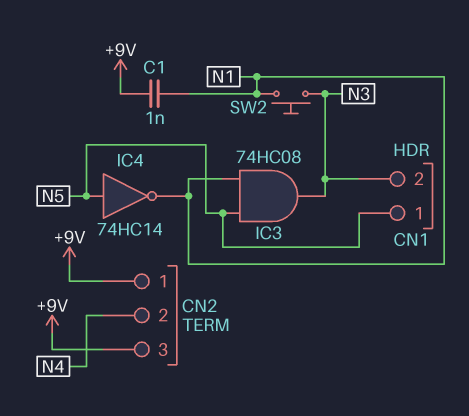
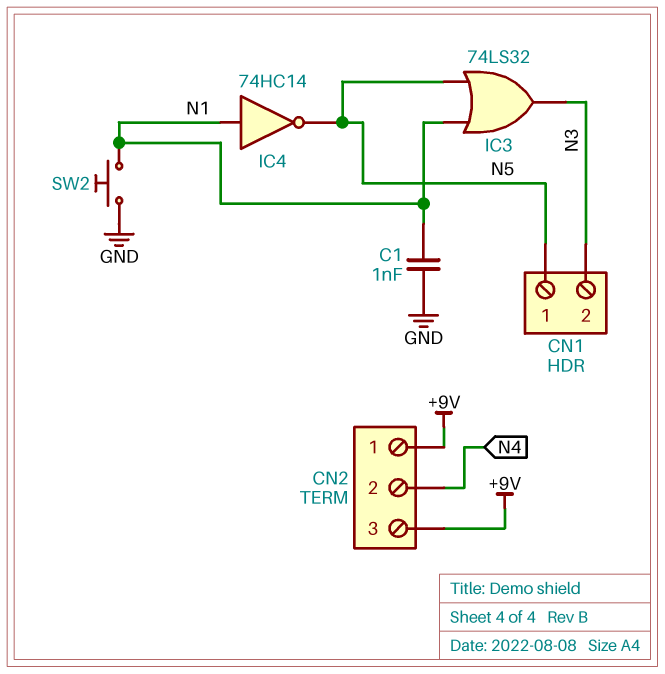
C1: 1nF (+9V, N1) -> 1nF (GND, N1)
IC3: AND 74HC08 (in N1, in N5, out N3) -> OR 74LS32 (in N1, in N5, out N3)
IC4: NOT 74HC14 (in N5, out N1) -> NOT 74HC14 (in N1, out N5)
SW2: button (N1, N3) -> button (GND, N1)

